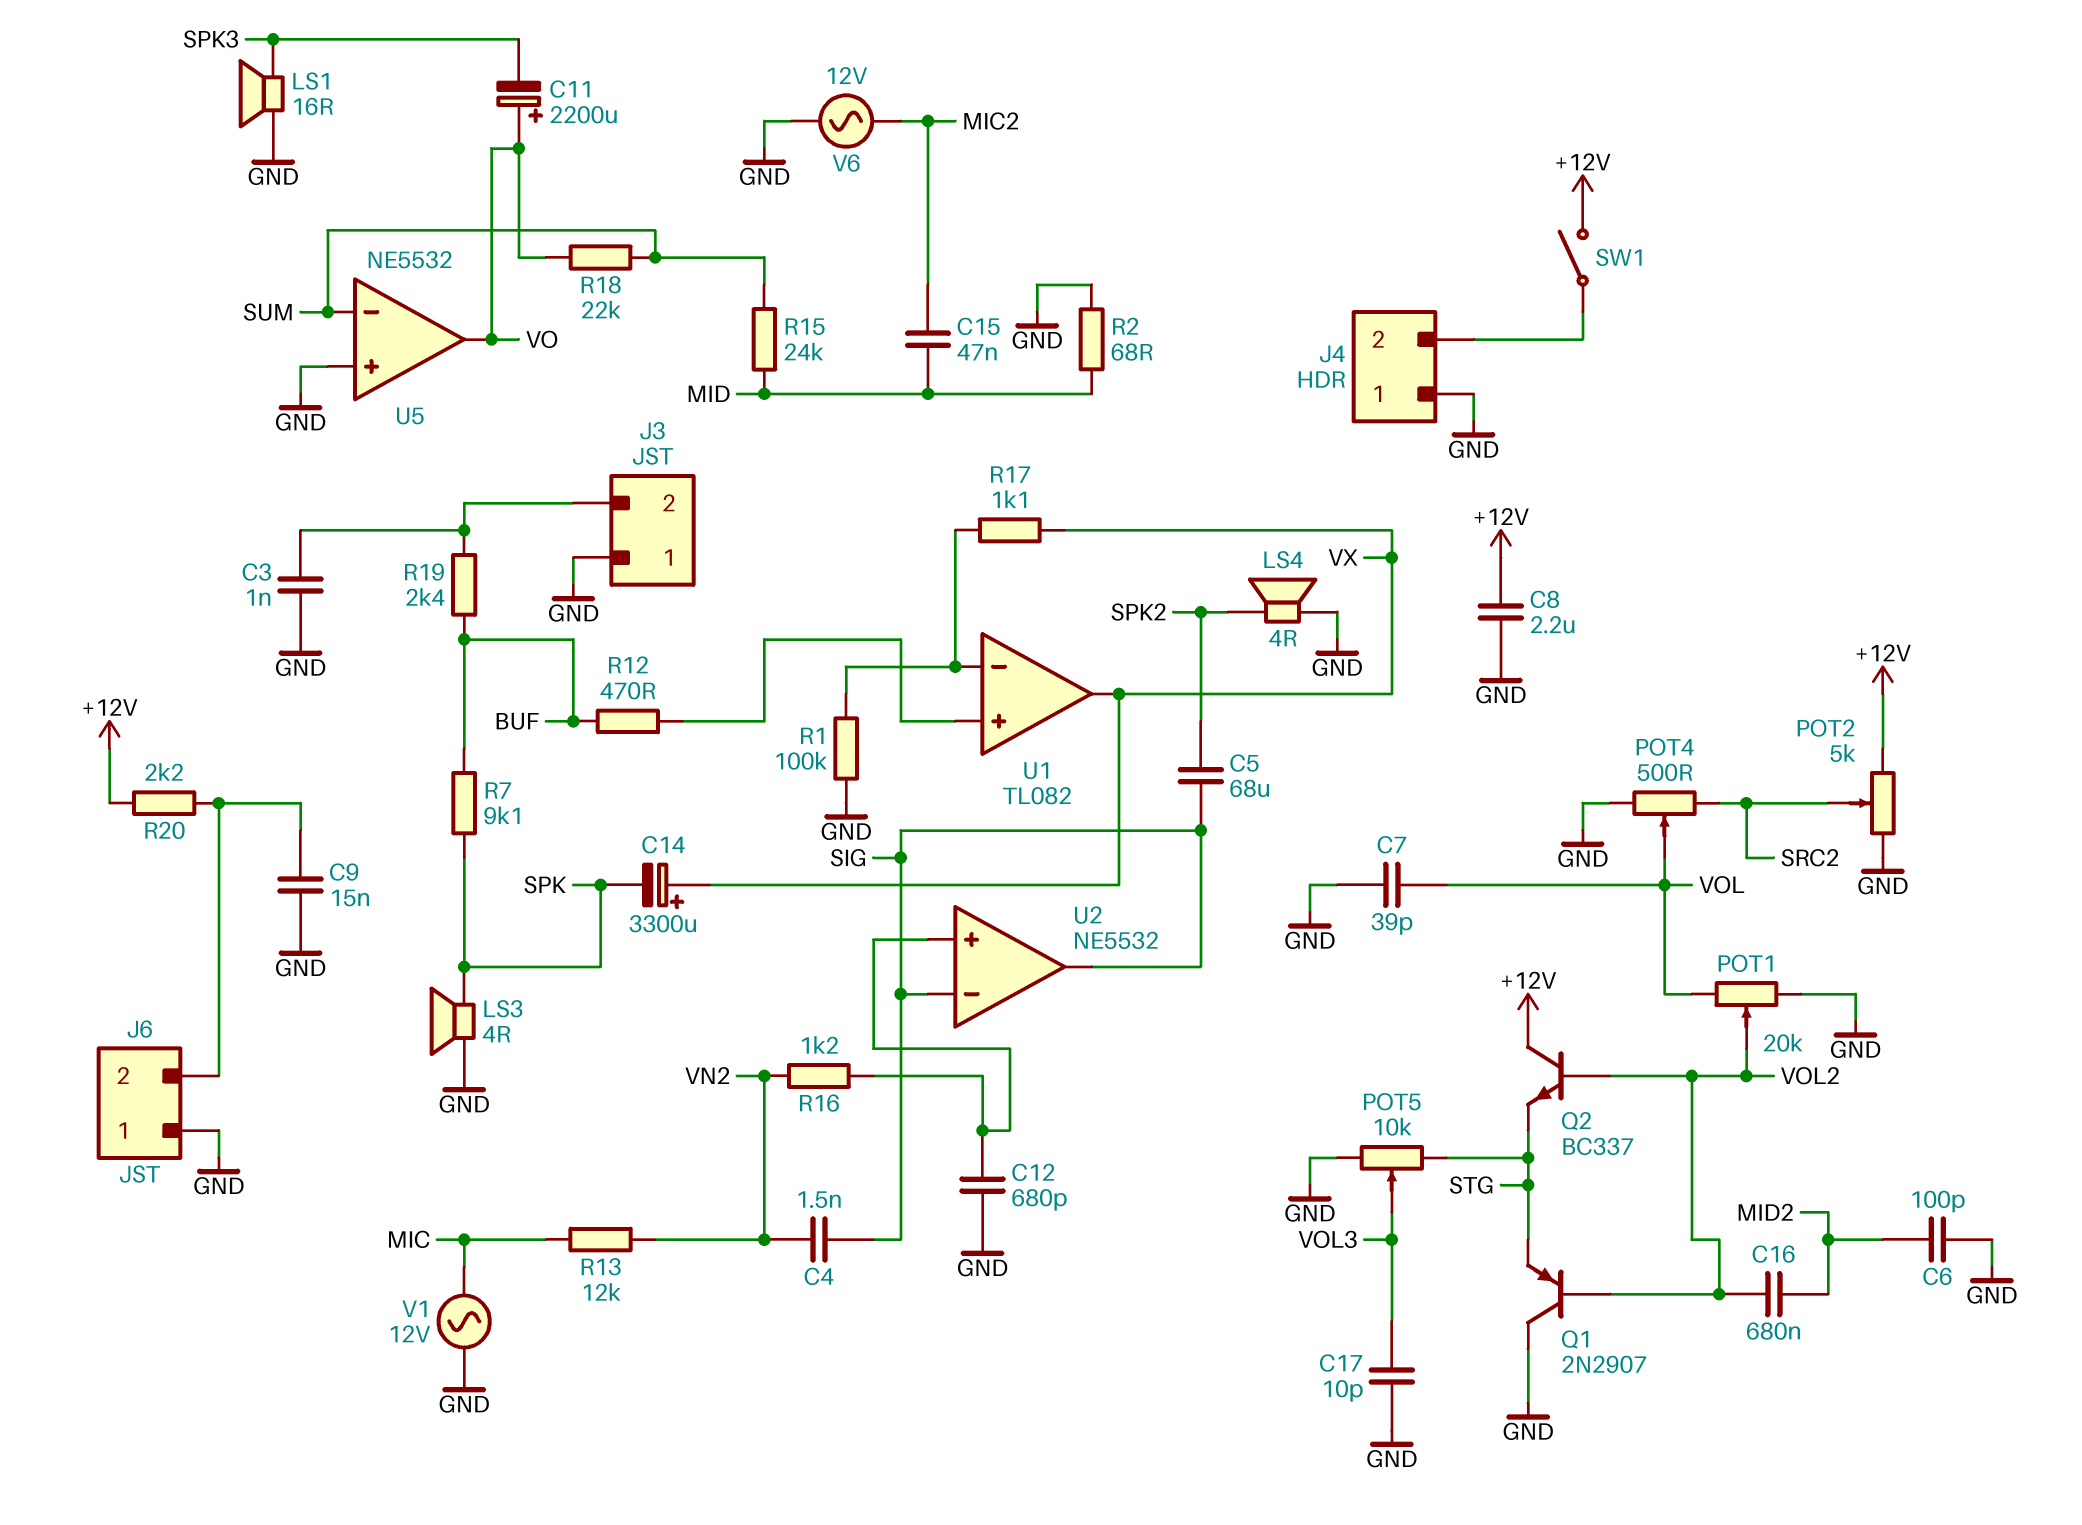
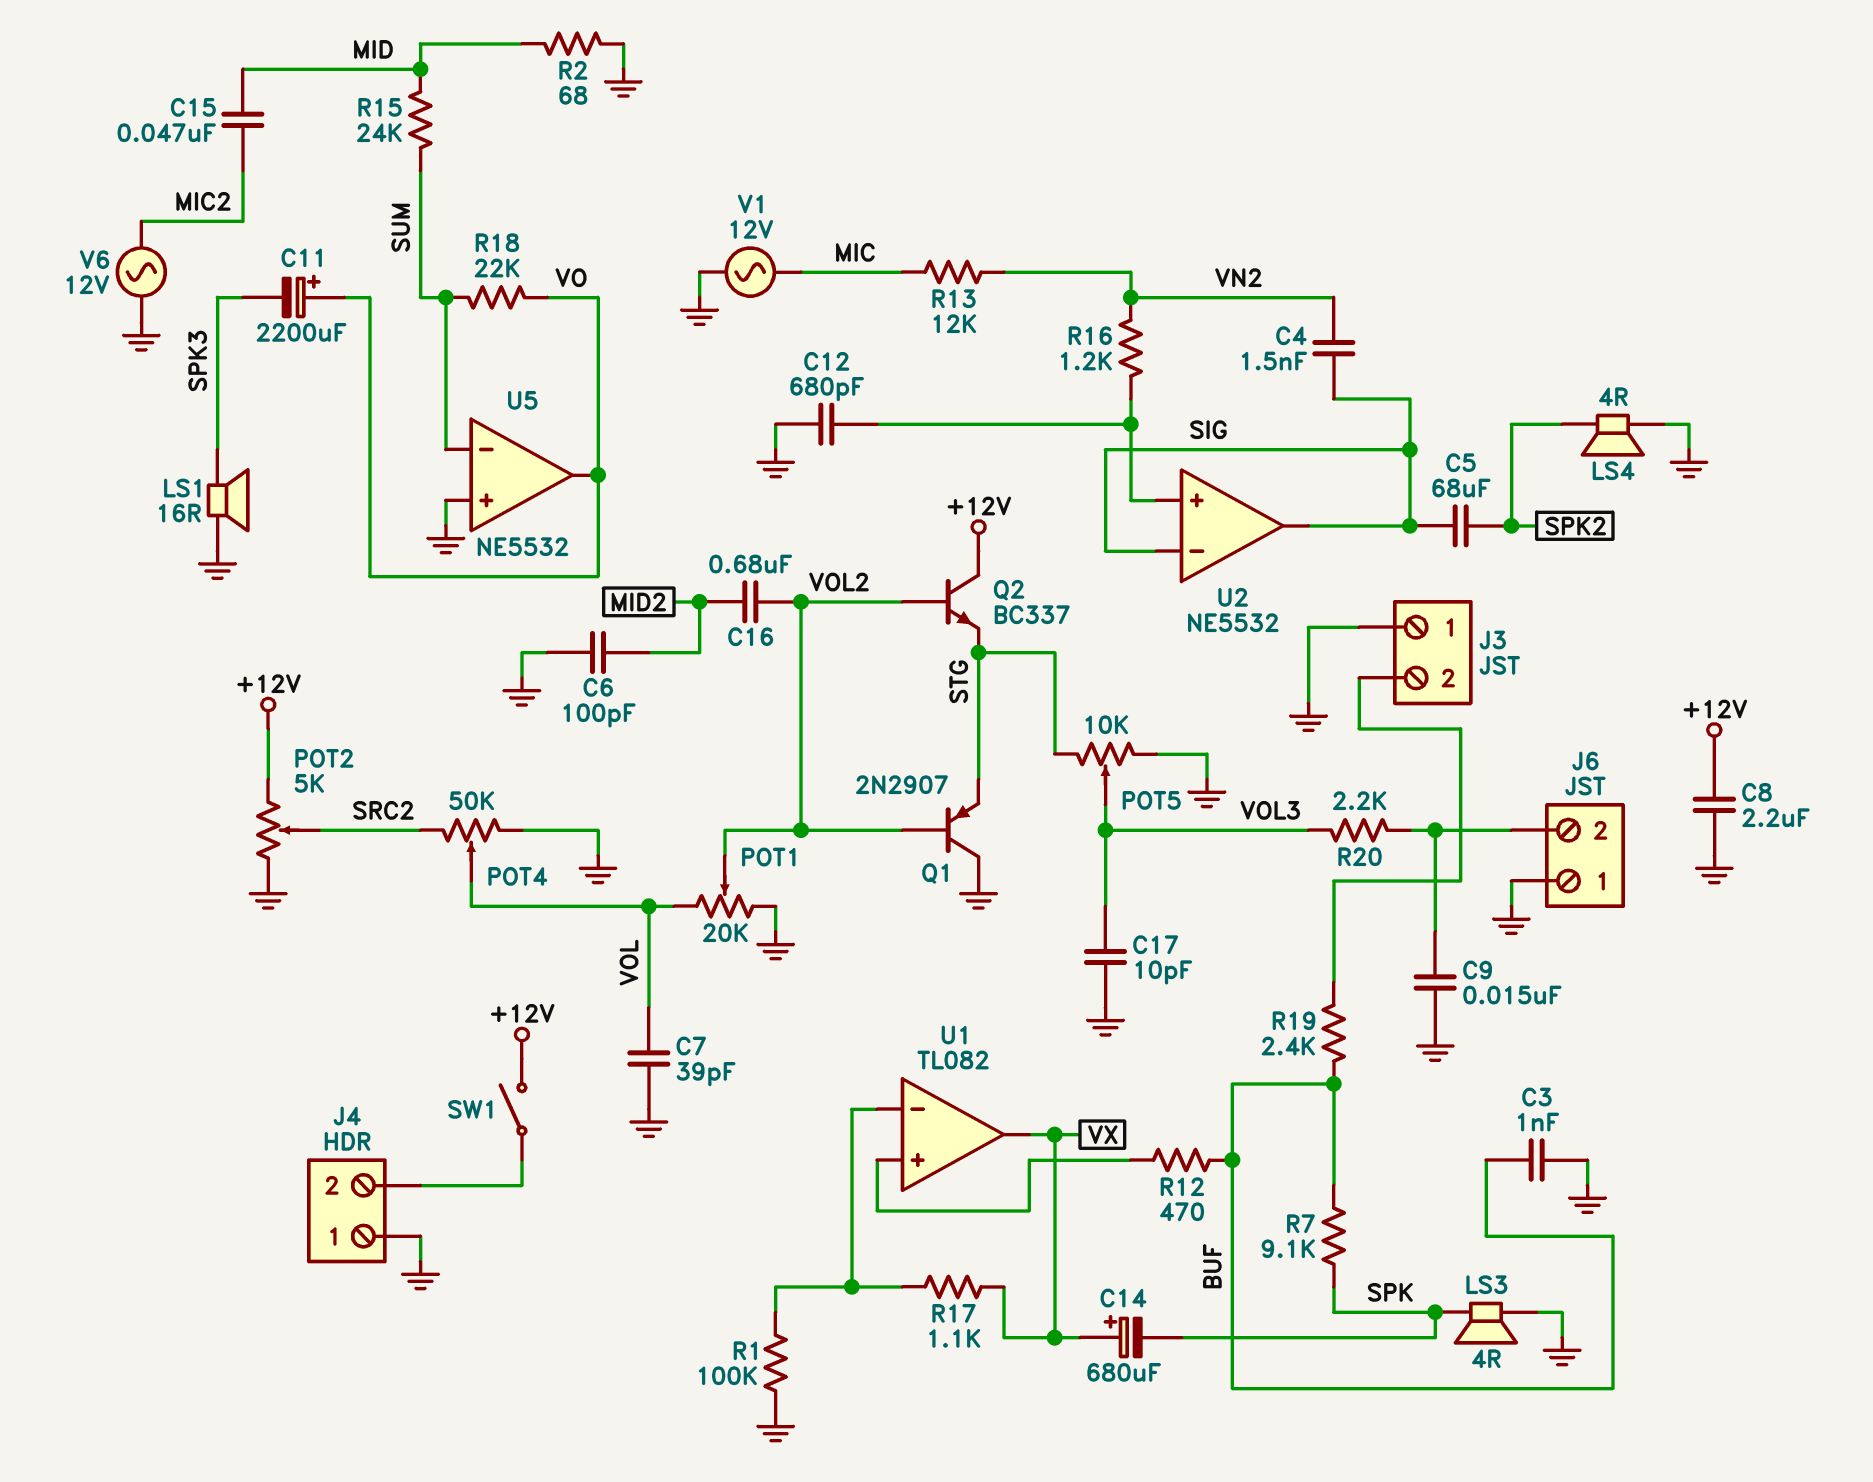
C3: 1nF (GND, J3/2) -> 1nF (BUF, GND)
C14: 3300uF (plus VX, minus SPK) -> 680uF (plus VX, minus SPK)
POT4: 500 (GND, SRC2, wiper VOL) -> 50k (GND, SRC2, wiper VOL)
R20: 2.2k (+12V, J6/2) -> 2.2k (J6/2, VOL3)

